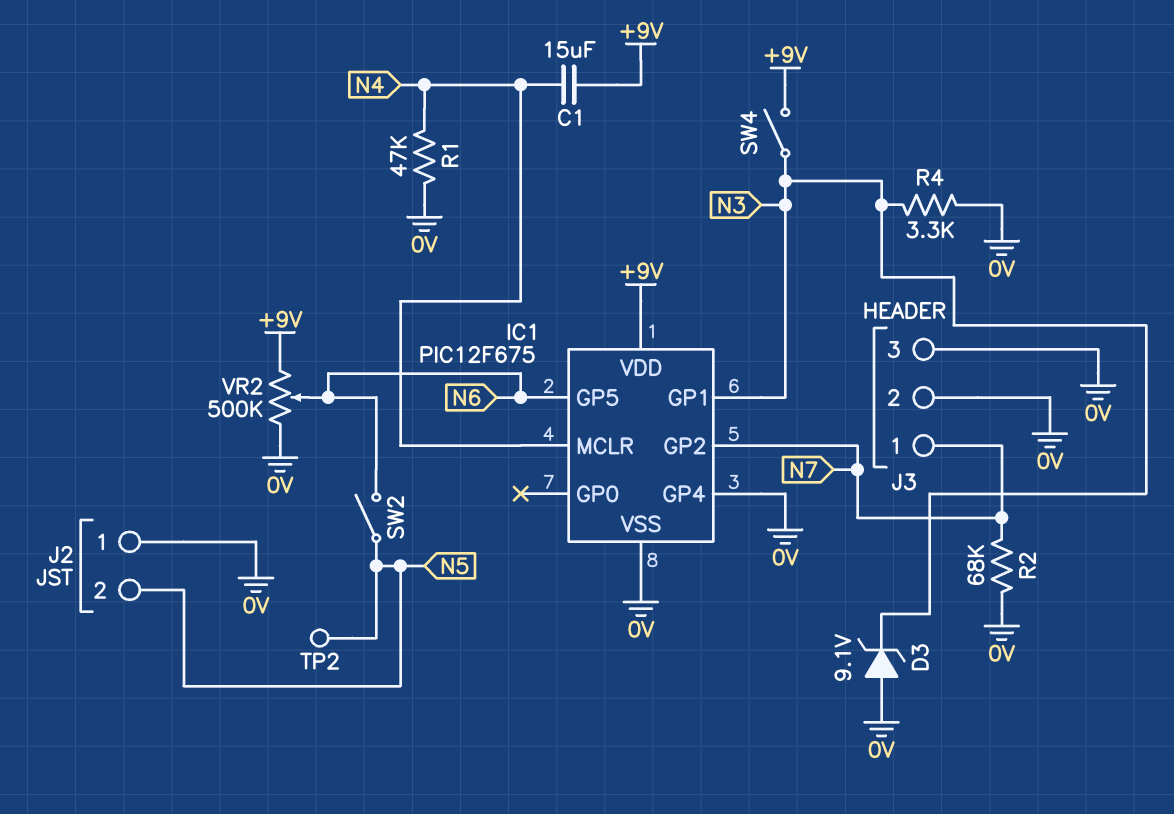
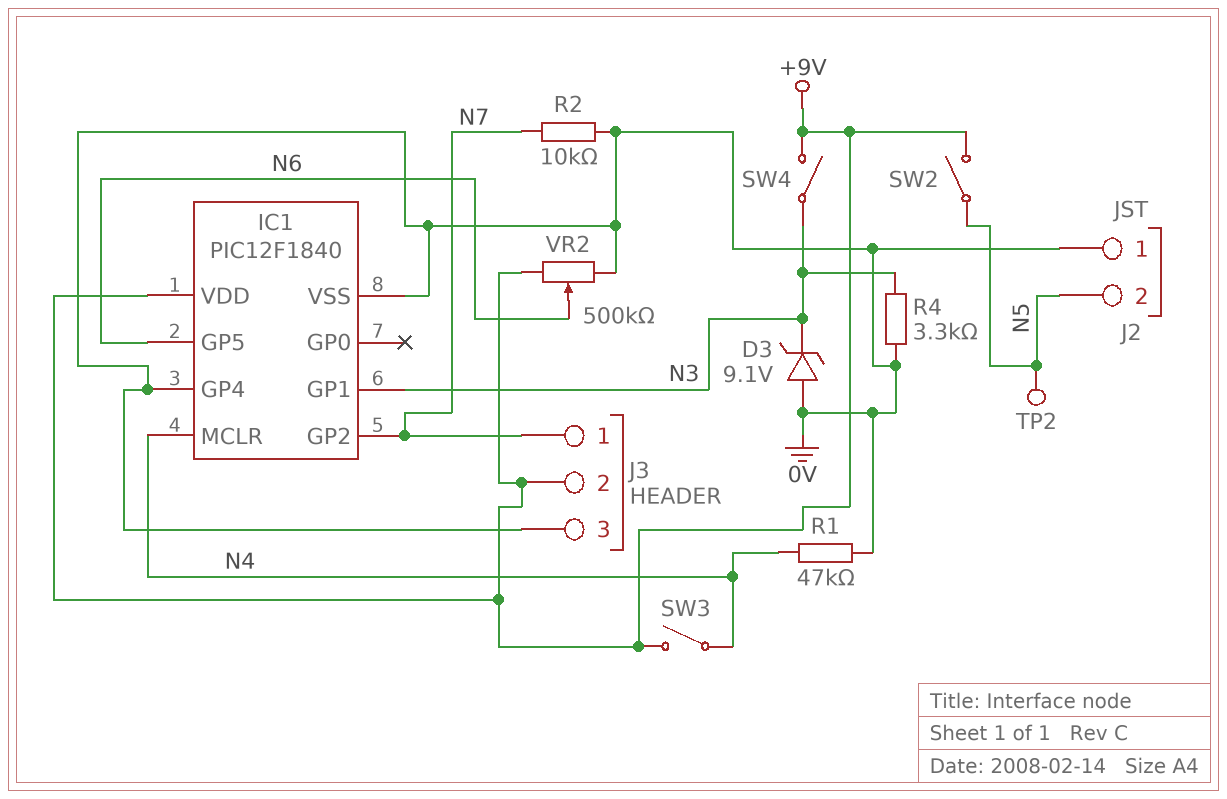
C1: 15uF (+9V, N4) -> none
IC1: PIC12F675 -> PIC12F1840
J3 pin 2: 0V -> +9V
R2: 68k (0V, N7) -> 10k (0V, N7)
SW2: switch (N5, N6) -> switch (+9V, N5)
SW3: none -> switch (+9V, N4)

